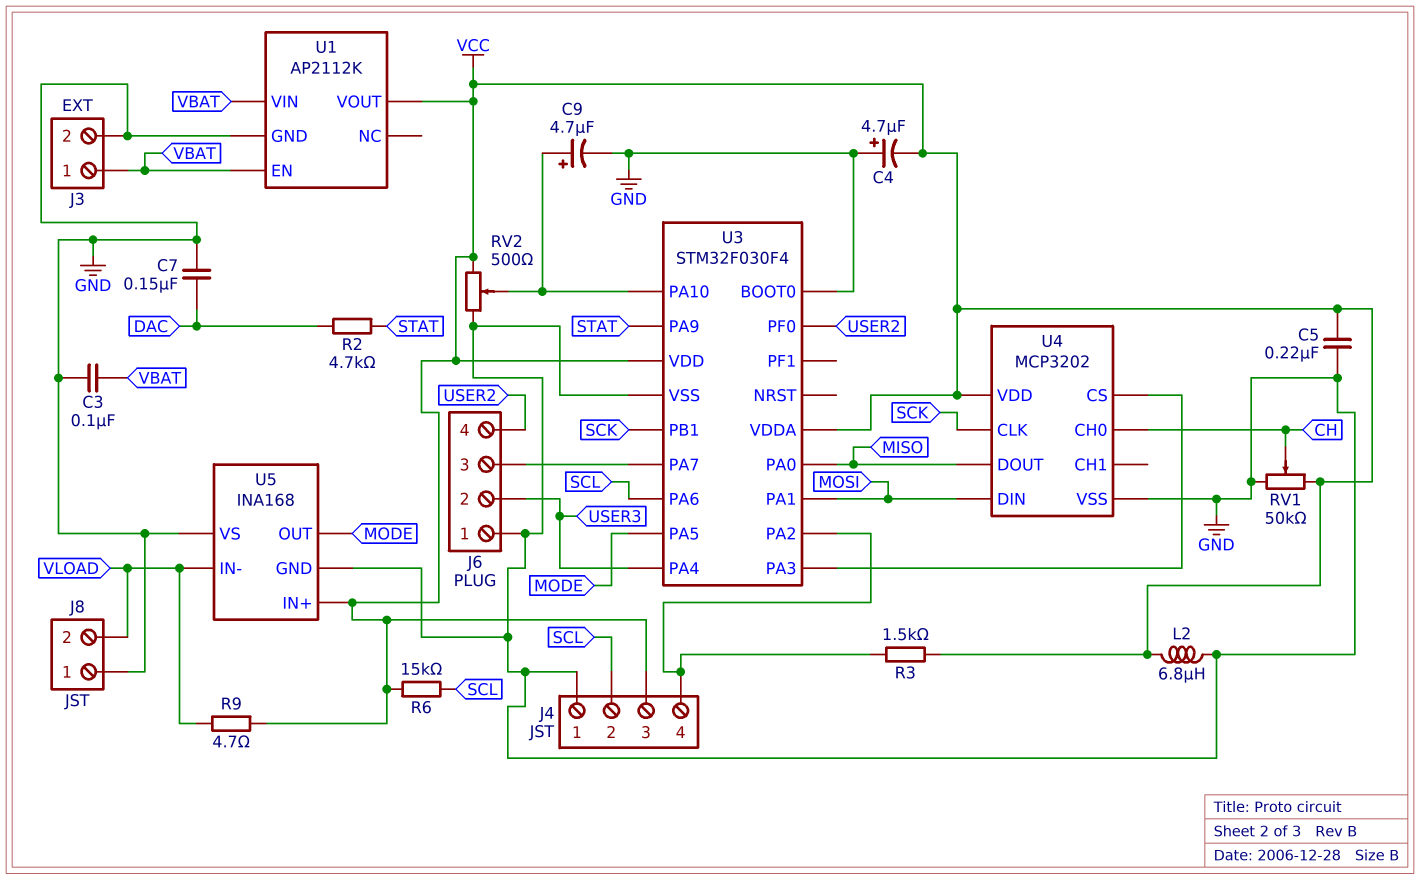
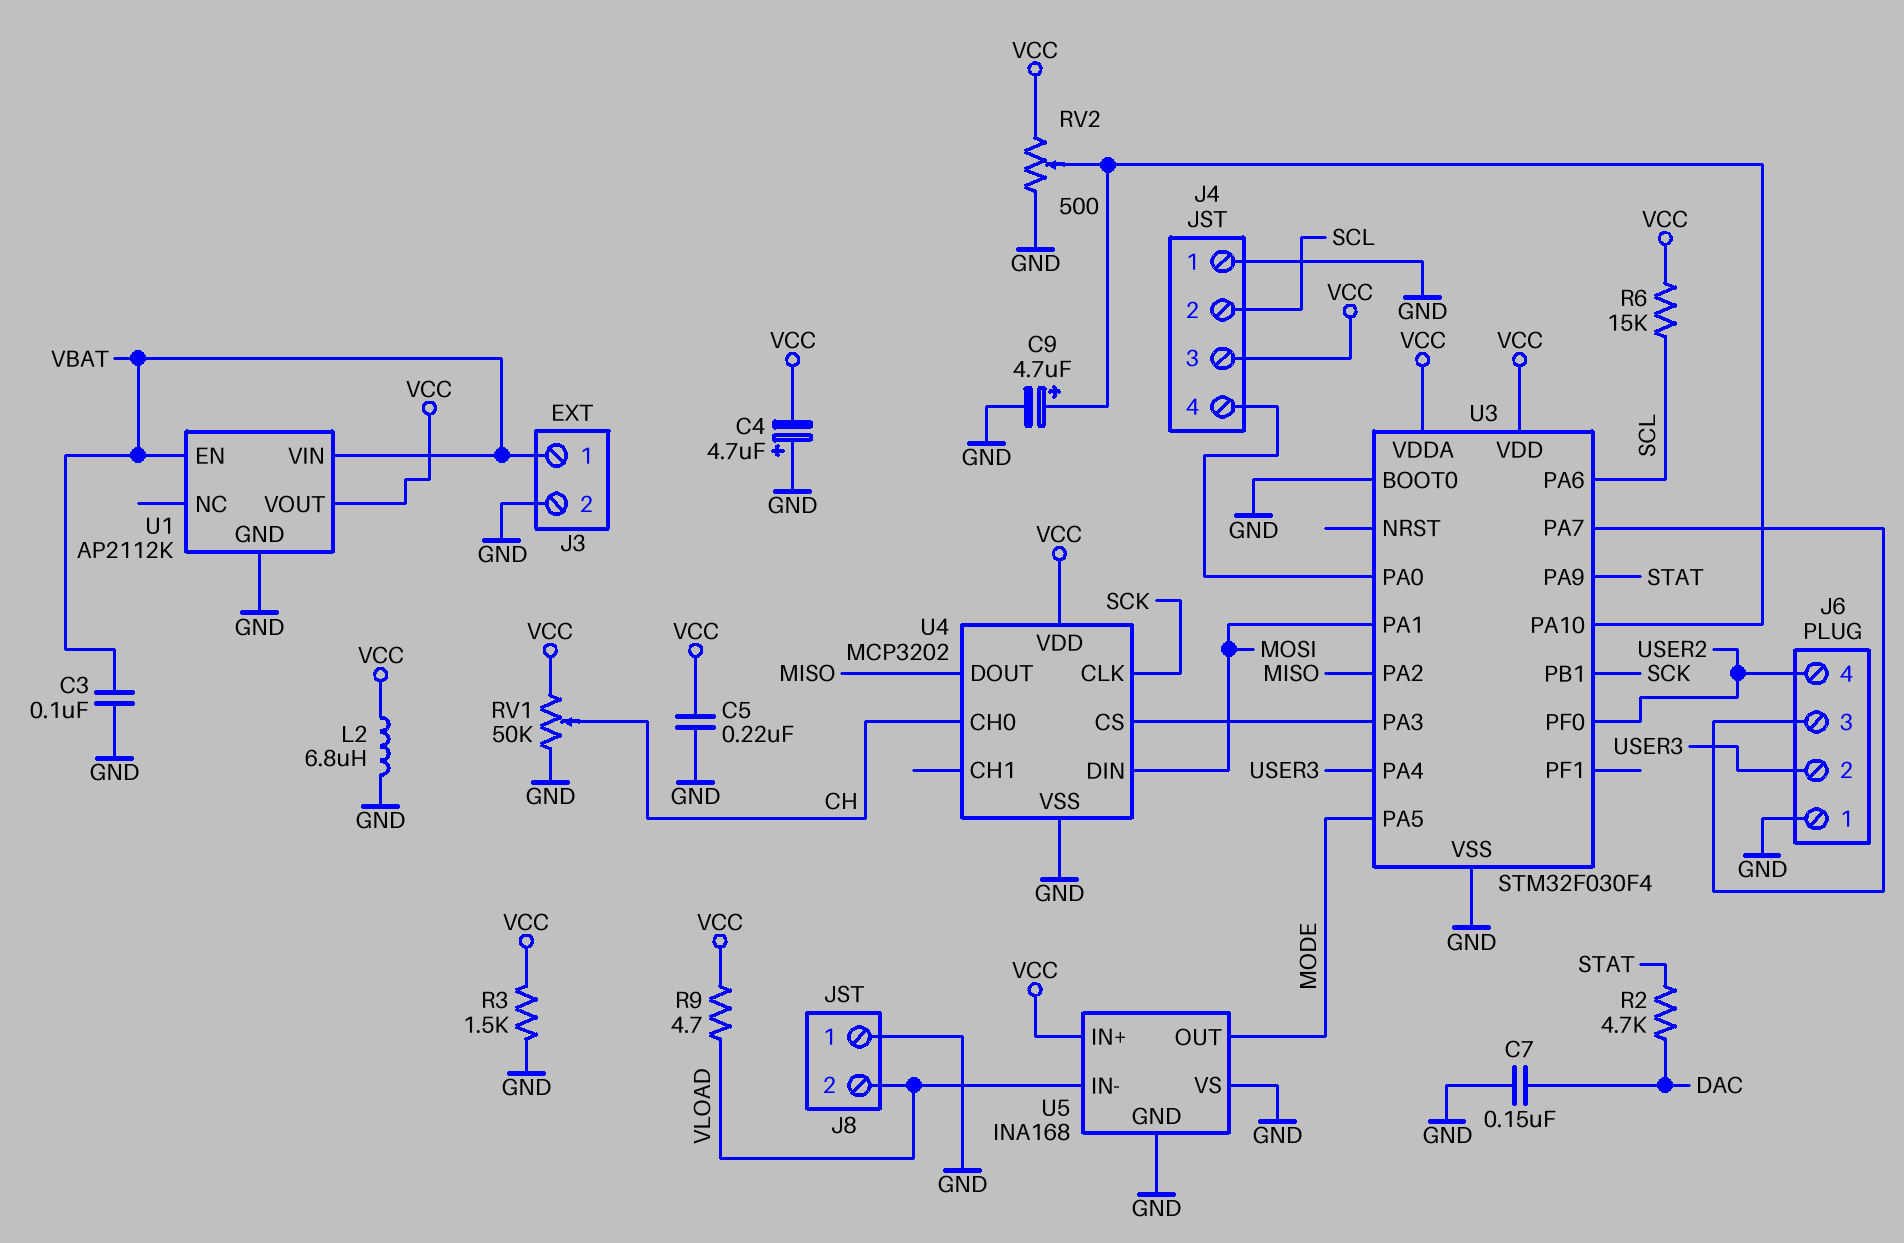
R3: 1.5k (J4/4, VCC) -> 1.5k (GND, VCC)
U3 pin PA0: MISO -> J4/4
U3 pin PA2: J4/4 -> MISO

